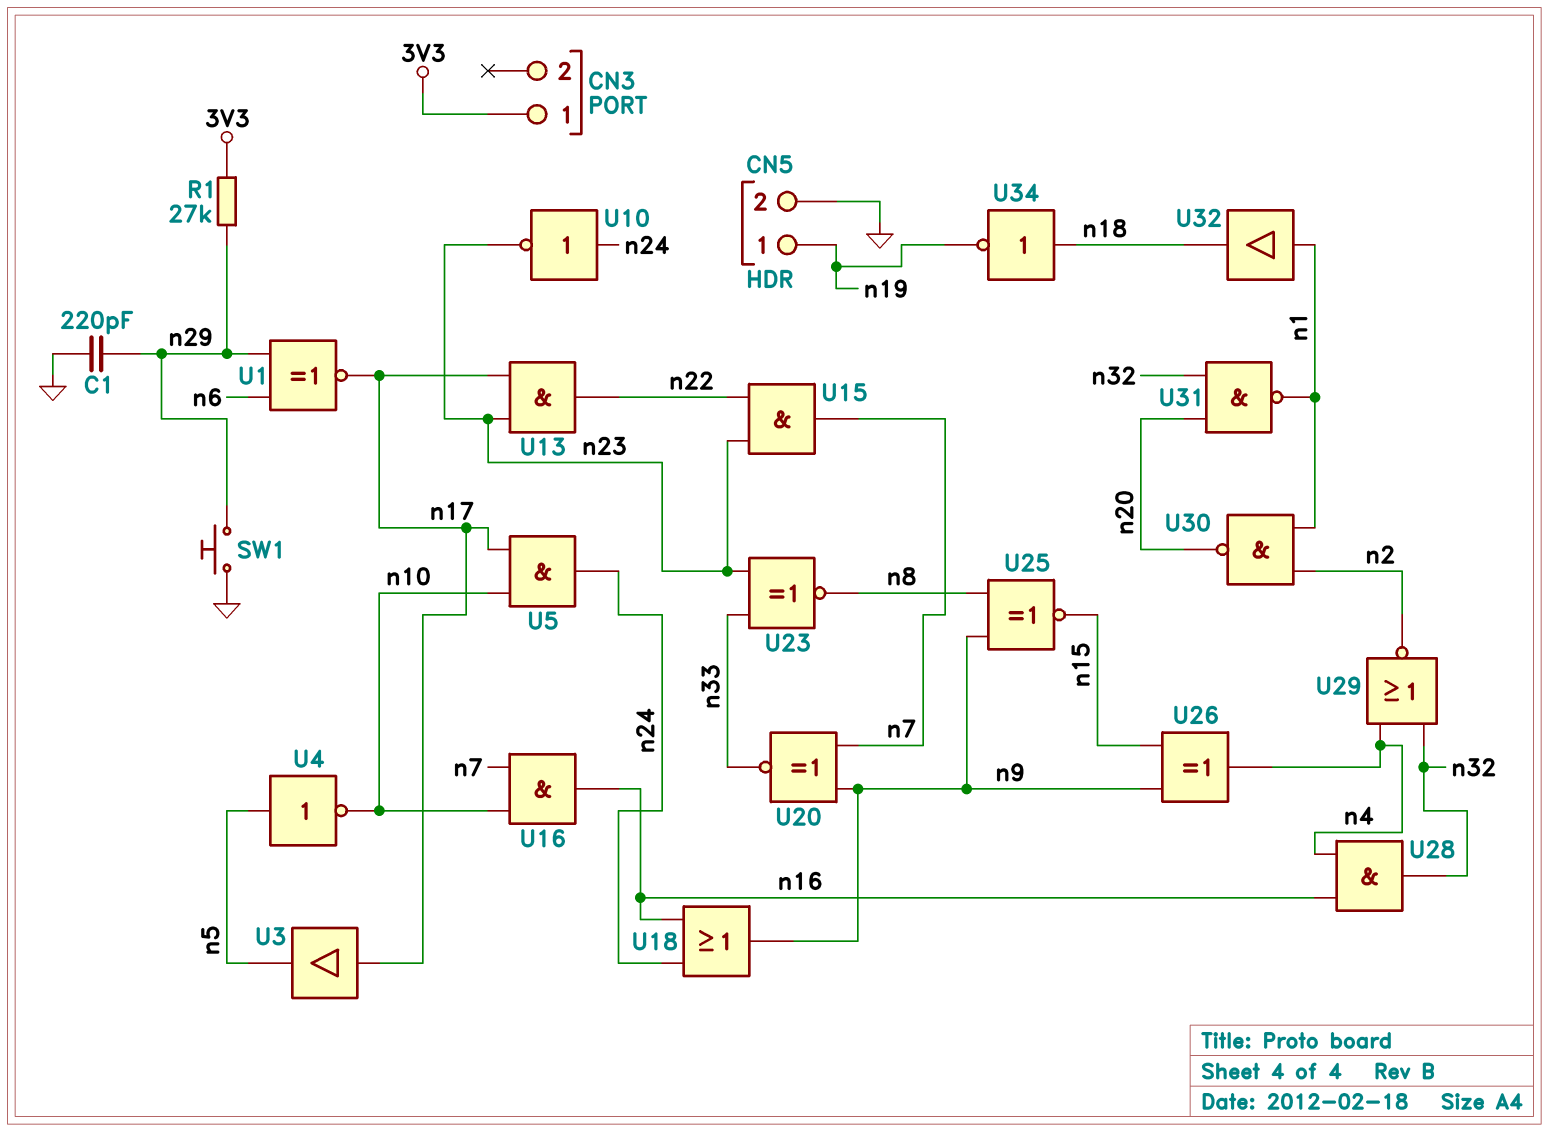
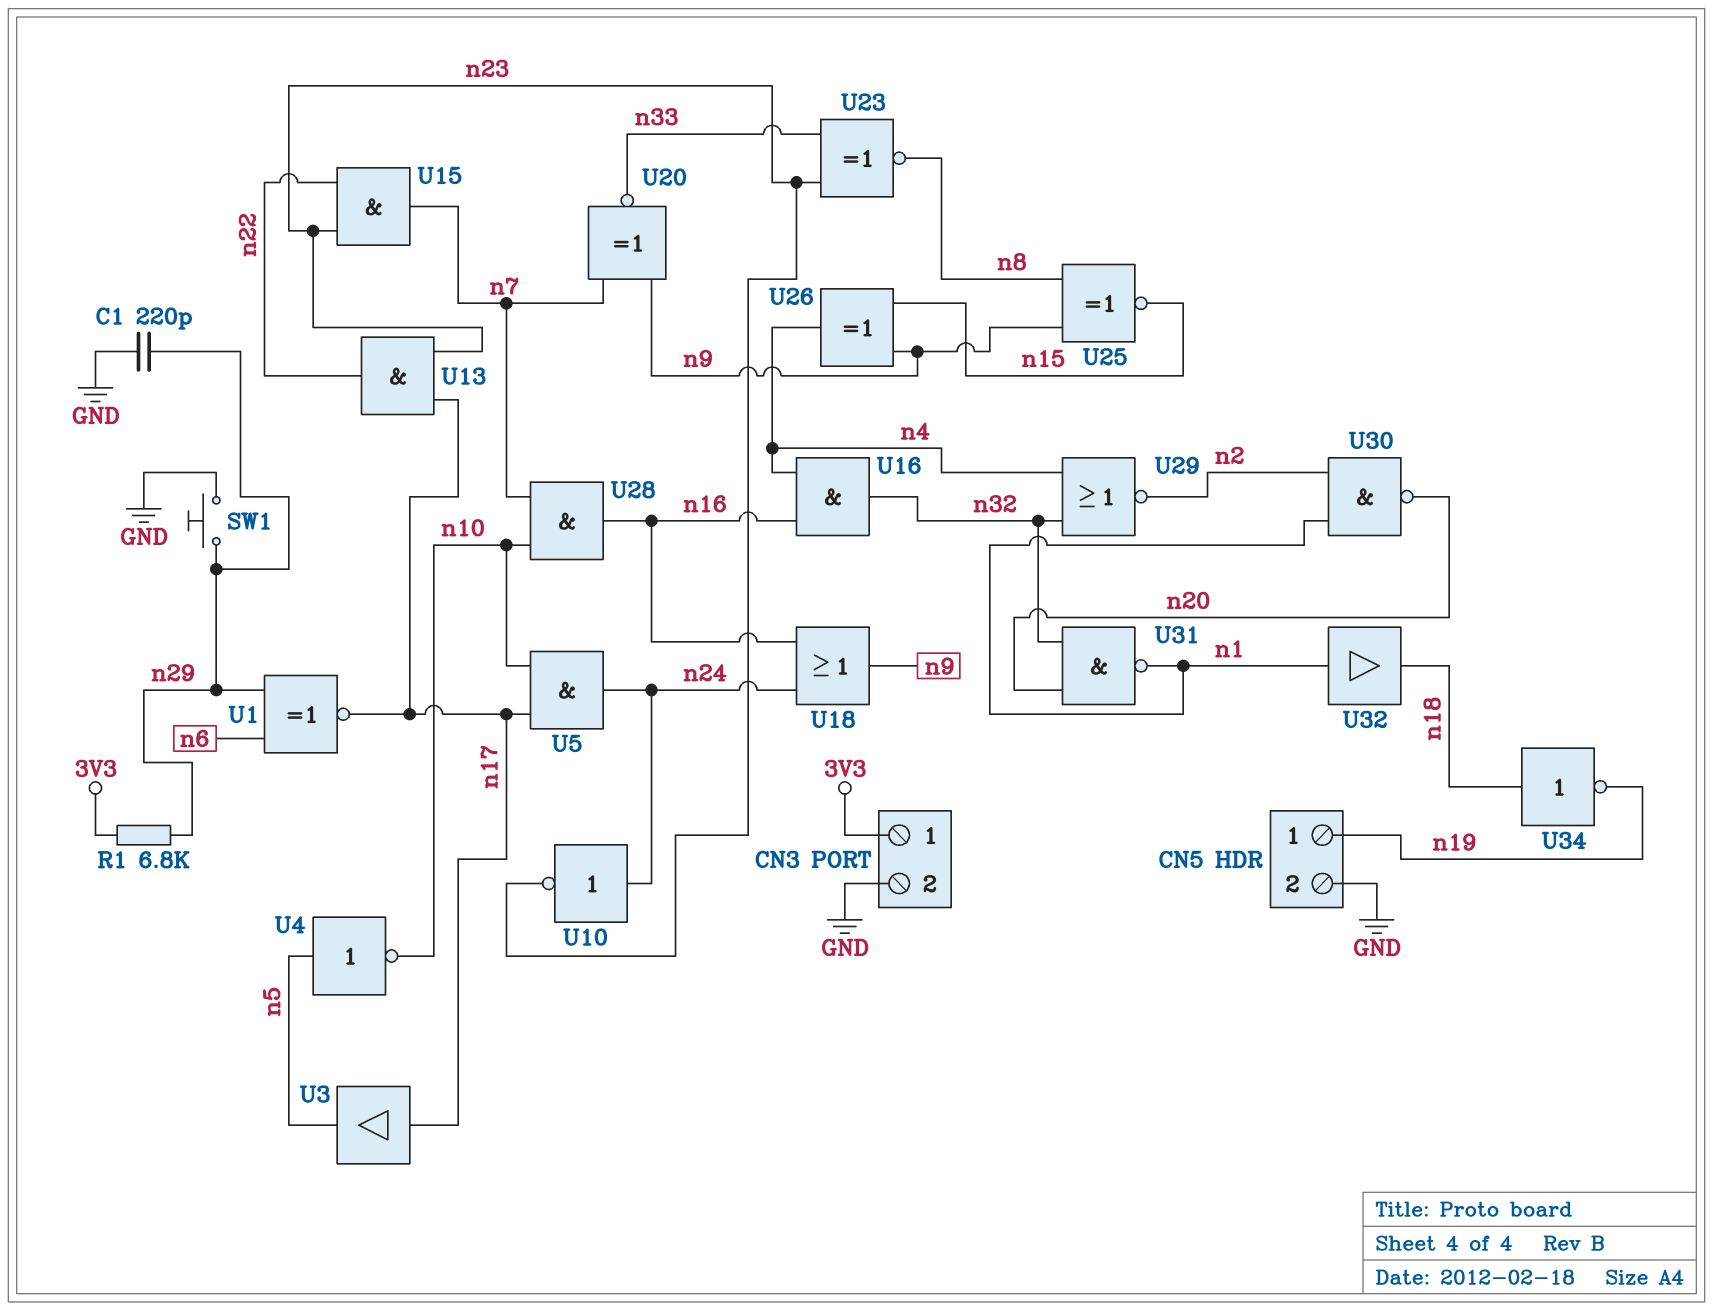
CN3 pin 2: none -> GND
R1: 27k (3V3, n29) -> 6.8k (3V3, n29)
U16: AND (in n7, in n10, out n16) -> AND (in n4, in n16, out n32)
U28: AND (in n4, in n16, out n32) -> AND (in n7, in n10, out n16)

